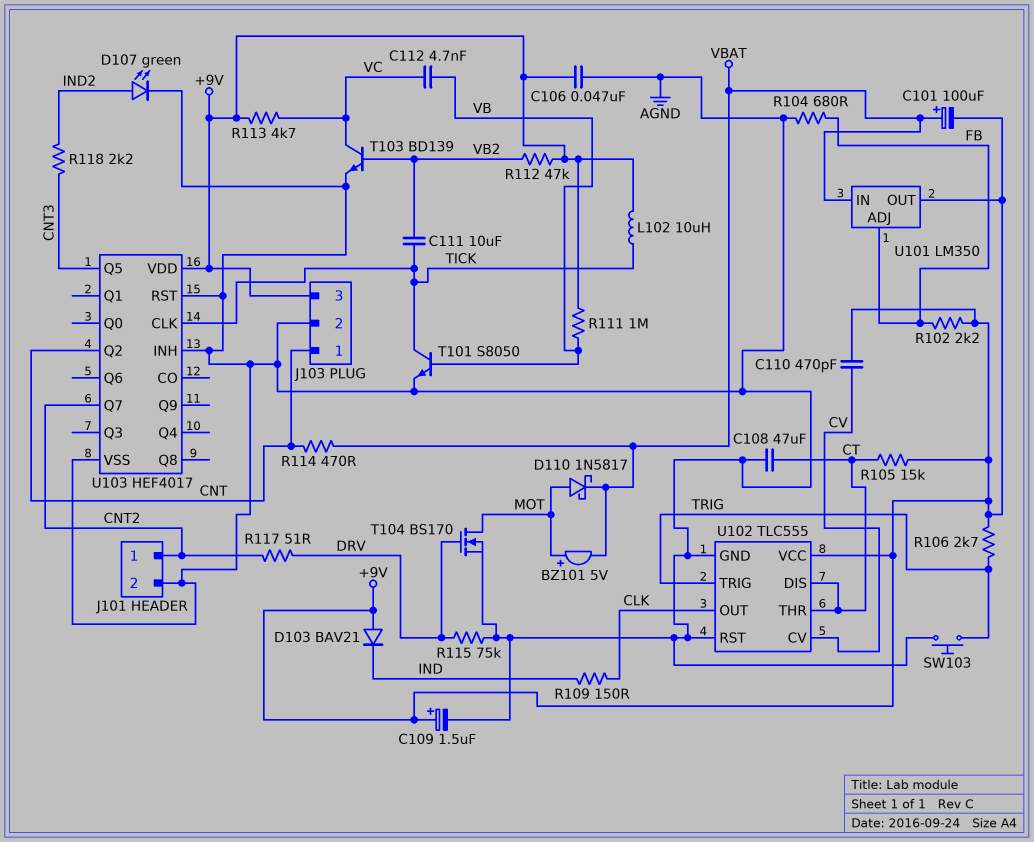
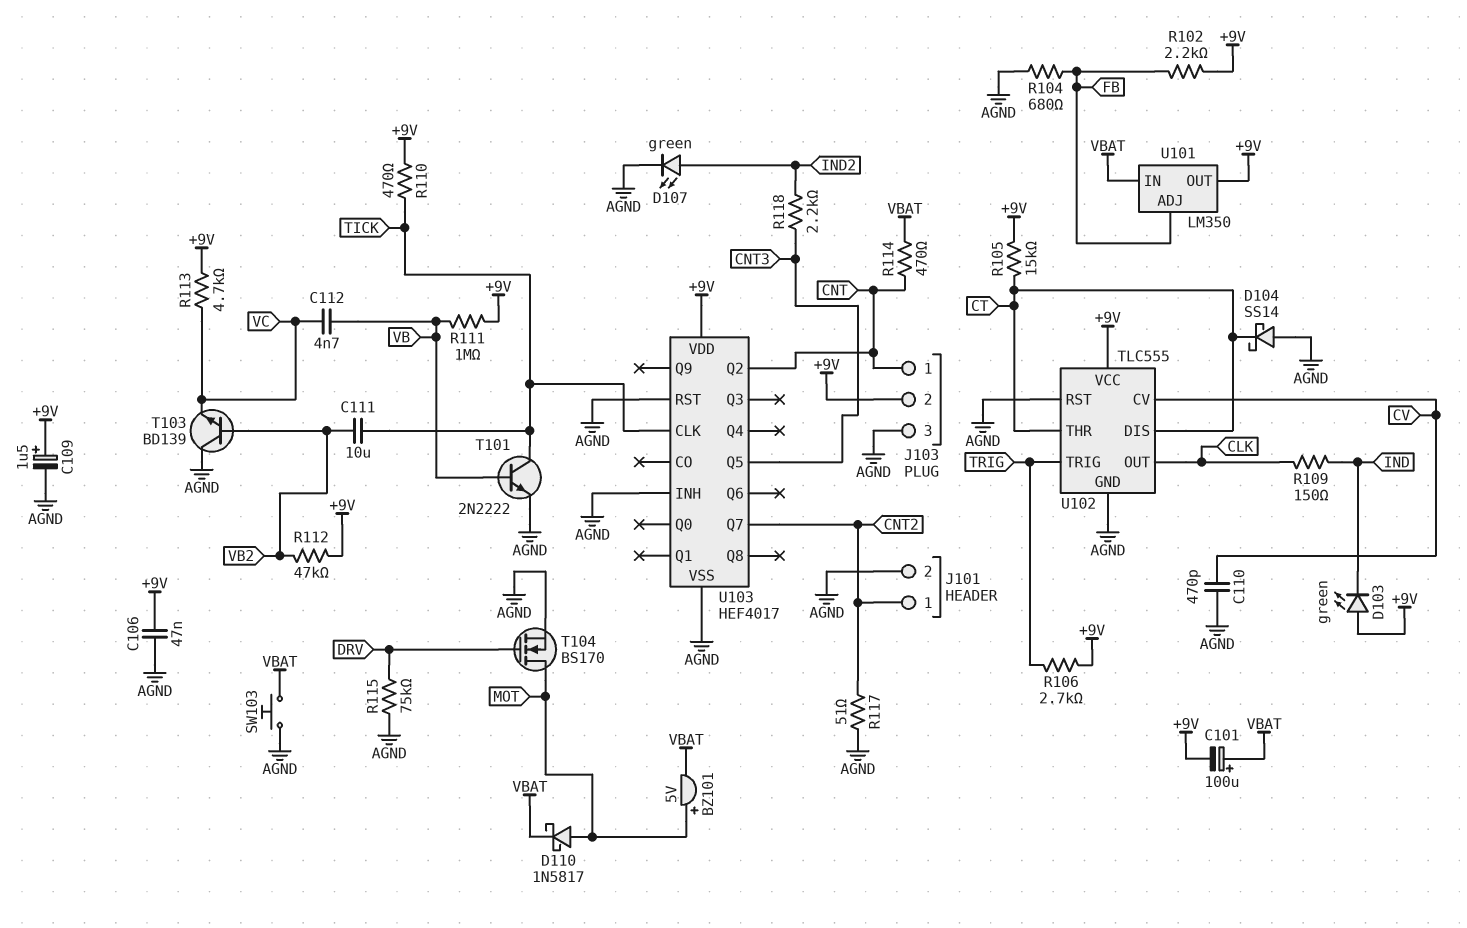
C108: 47uF (AGND, CT) -> none
C110: 470pF (+9V, CV) -> 470pF (AGND, CV)
D103: diode BAV21 (A +9V, K IND) -> LED green (A +9V, K IND)
D104: none -> schottky SS14 (A AGND, K CT)
J103 pin 2: AGND -> +9V
J103 pin 3: +9V -> AGND
L102: 10uH (+9V, TICK) -> none
R110: none -> 470 (+9V, TICK)
R117: 51 (CNT2, DRV) -> 51 (AGND, CNT2)
SW103: button (AGND, TRIG) -> button (AGND, VBAT)
T101: NPN S8050 (B VB, C TICK, E AGND) -> NPN 2N2222 (B VB, C TICK, E AGND)
T103: NPN BD139 (B VB2, C VC, E AGND) -> NPN BD139 (B VB2, C AGND, E VC)

